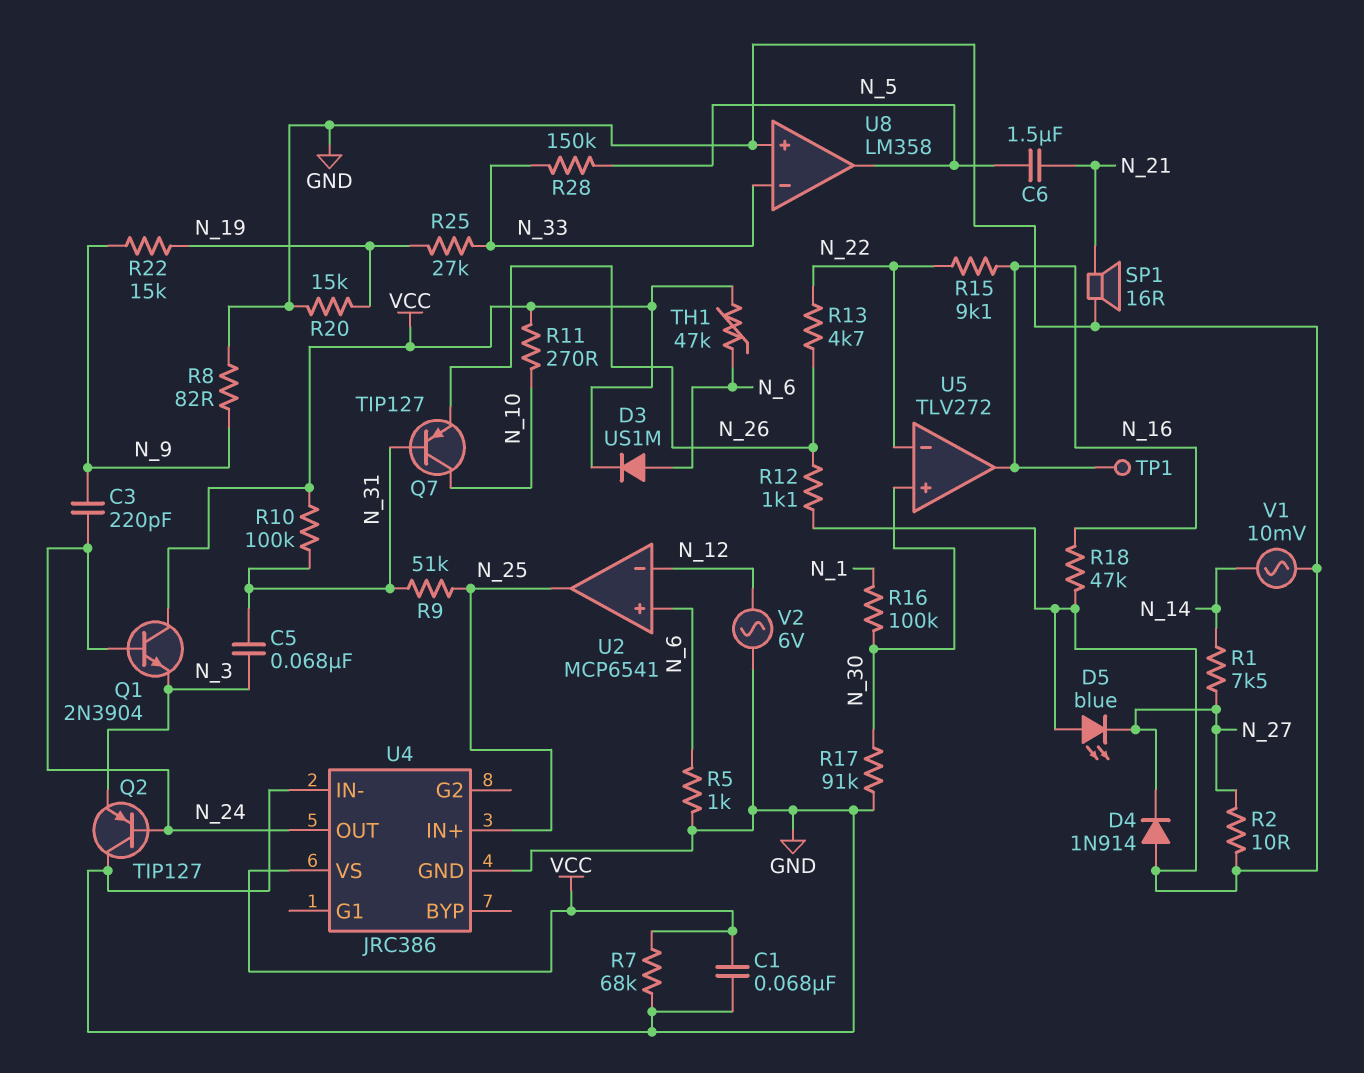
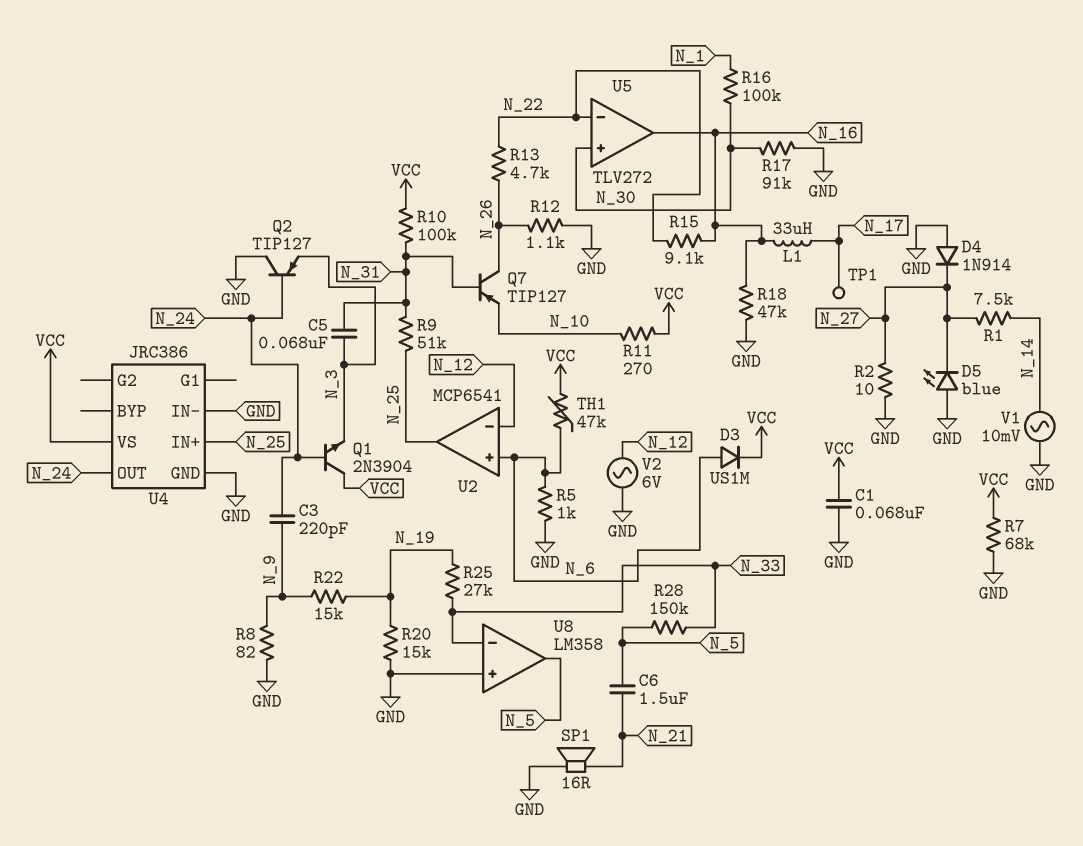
L1: none -> 33uH (N_16, N_17)
Q7: PNP TIP127 (B N_31, C N_10, E N_26) -> PNP TIP127 (B N_31, C N_26, E N_10)
TP1: test point (N_16) -> test point (N_17)

